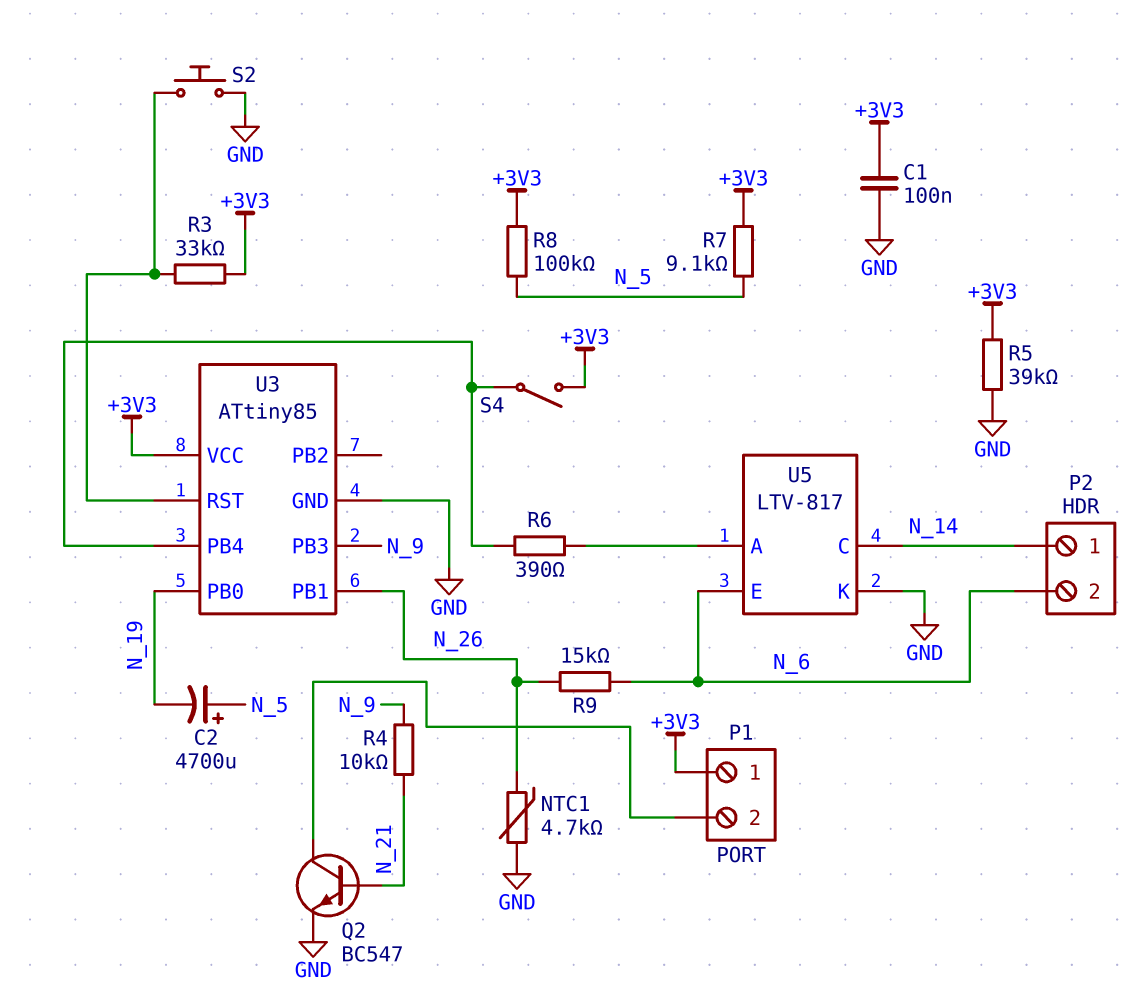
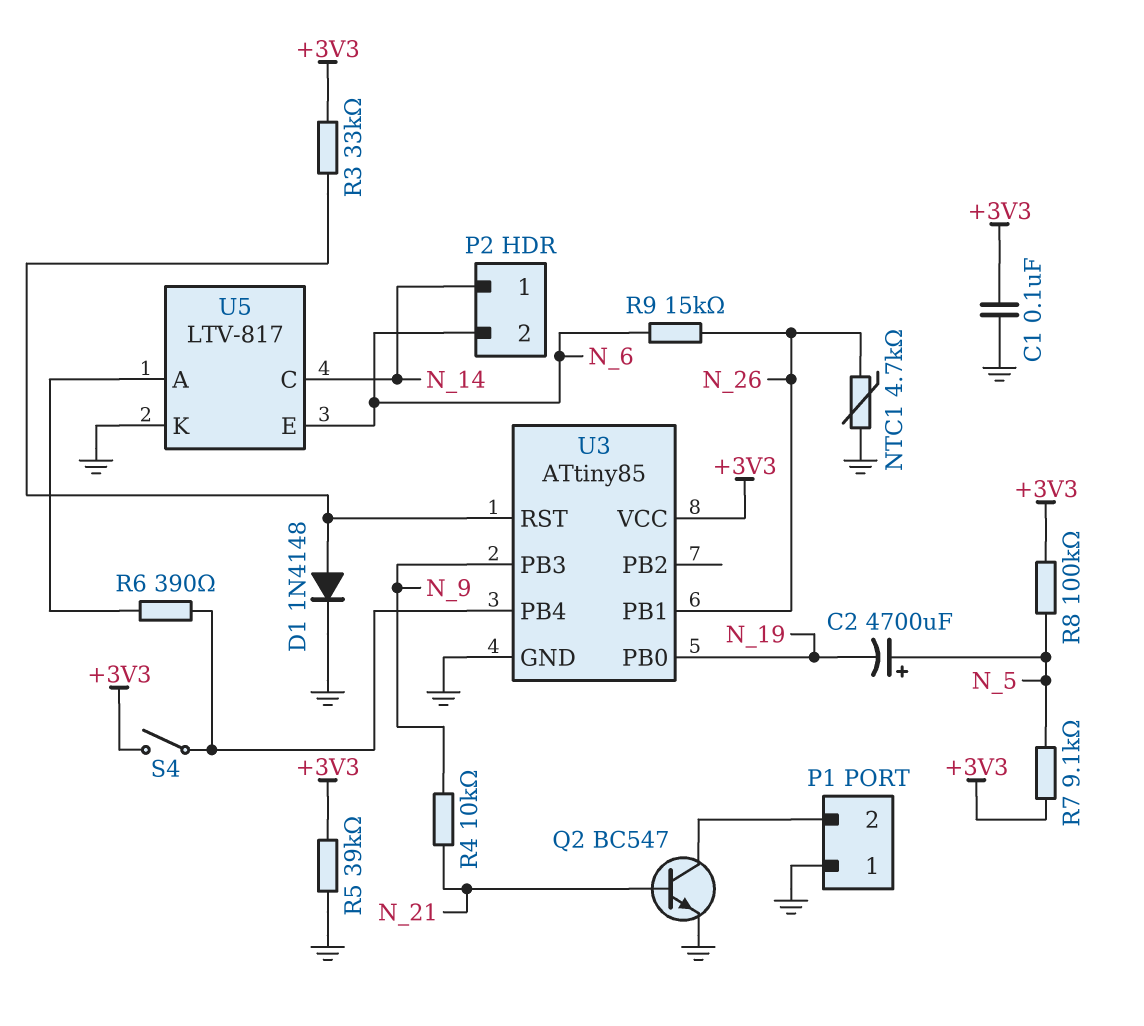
D1: none -> diode 1N4148 (A U3/RST, K GND)
P1 pin 1: +3V3 -> GND
S2: button (GND, U3/RST) -> none

